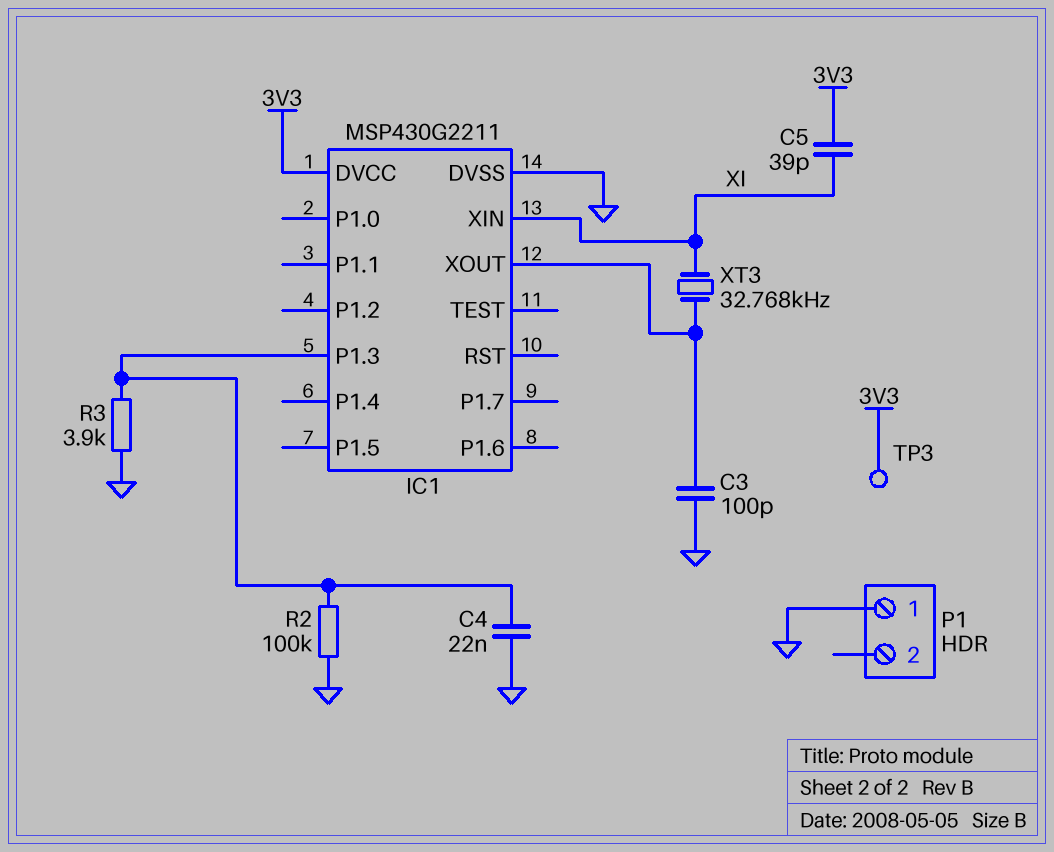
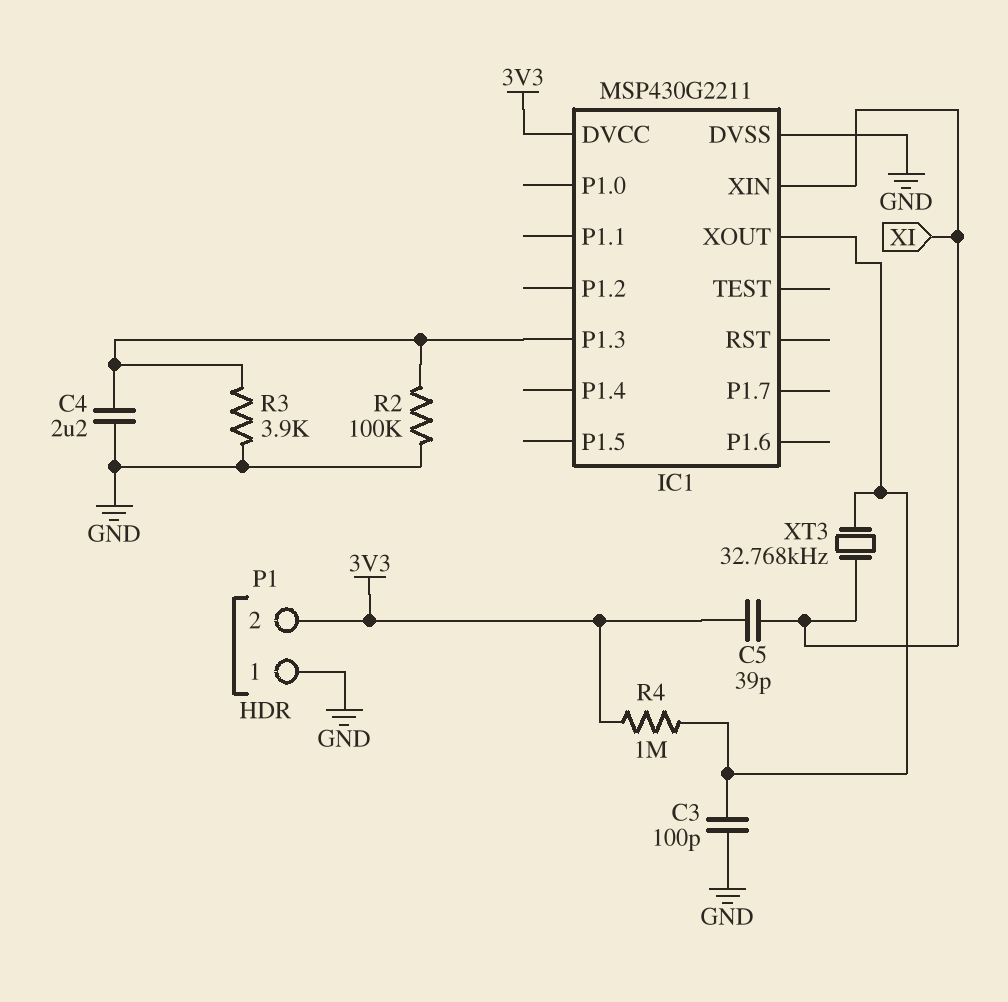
C4: 22nF (GND, IC1/P1.3) -> 2.2uF (GND, IC1/P1.3)
P1 pin 2: none -> 3V3
R4: none -> 1M (3V3, IC1/XOUT)
TP3: test point (3V3) -> none

